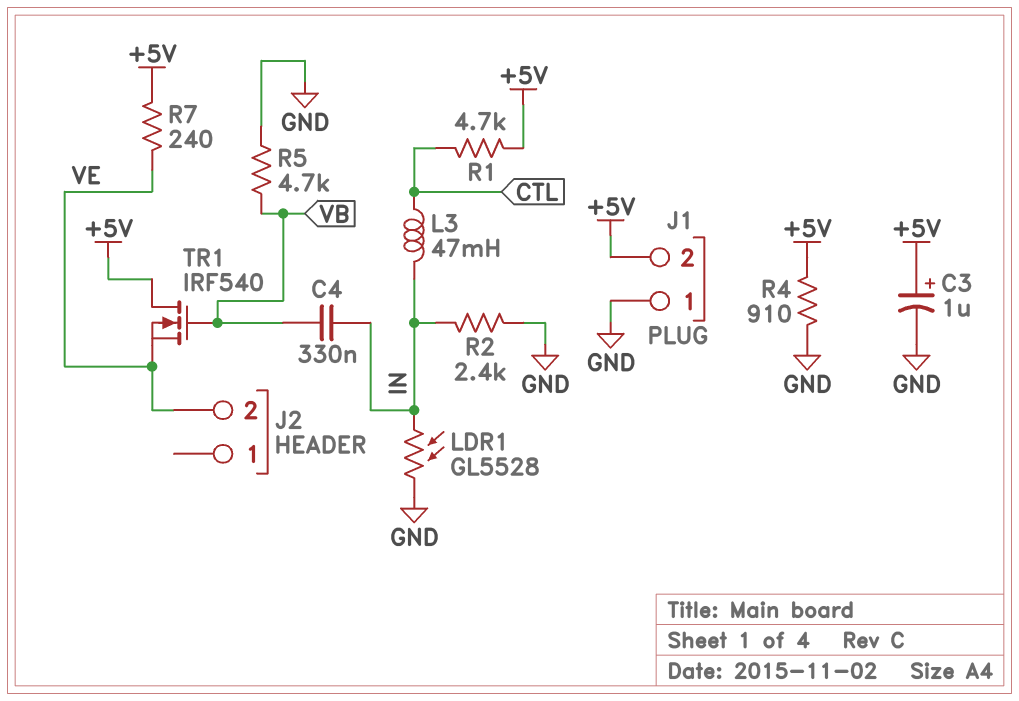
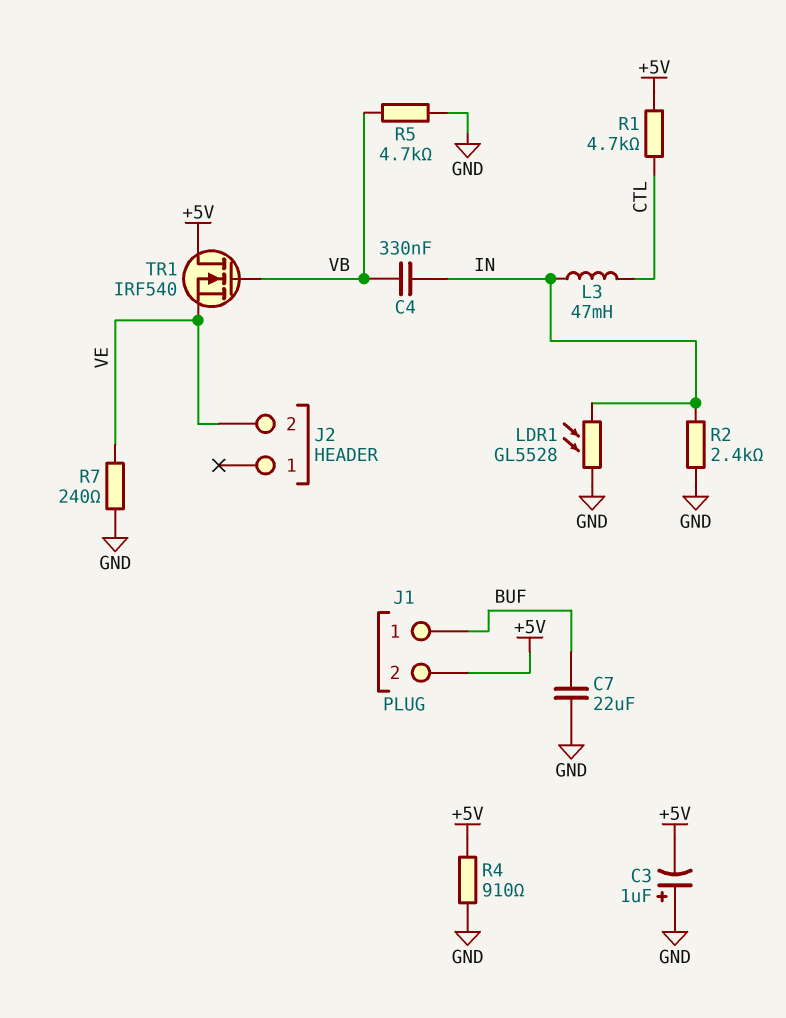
C3: 1uF (plus +5V, minus GND) -> 1uF (plus GND, minus +5V)
C7: none -> 22uF (BUF, GND)
J1 pin 1: GND -> BUF
R7: 240 (+5V, VE) -> 240 (GND, VE)

